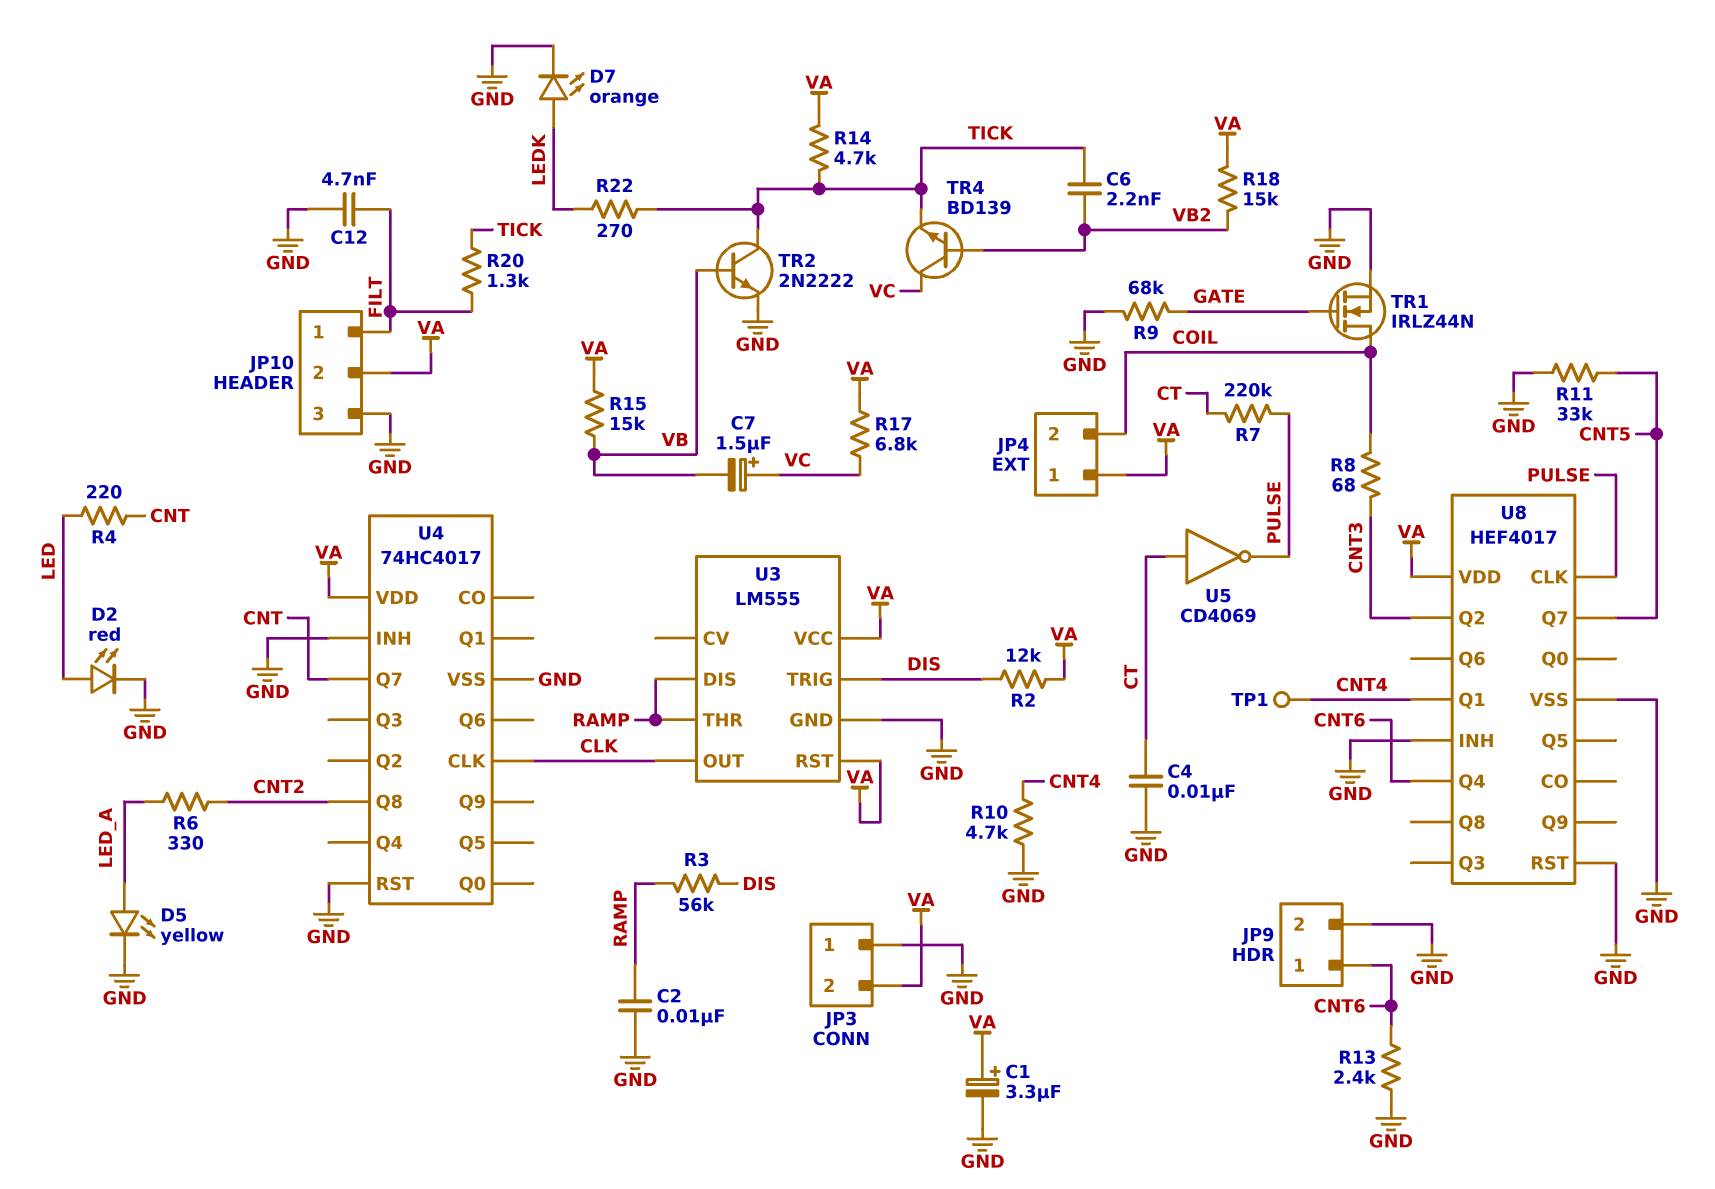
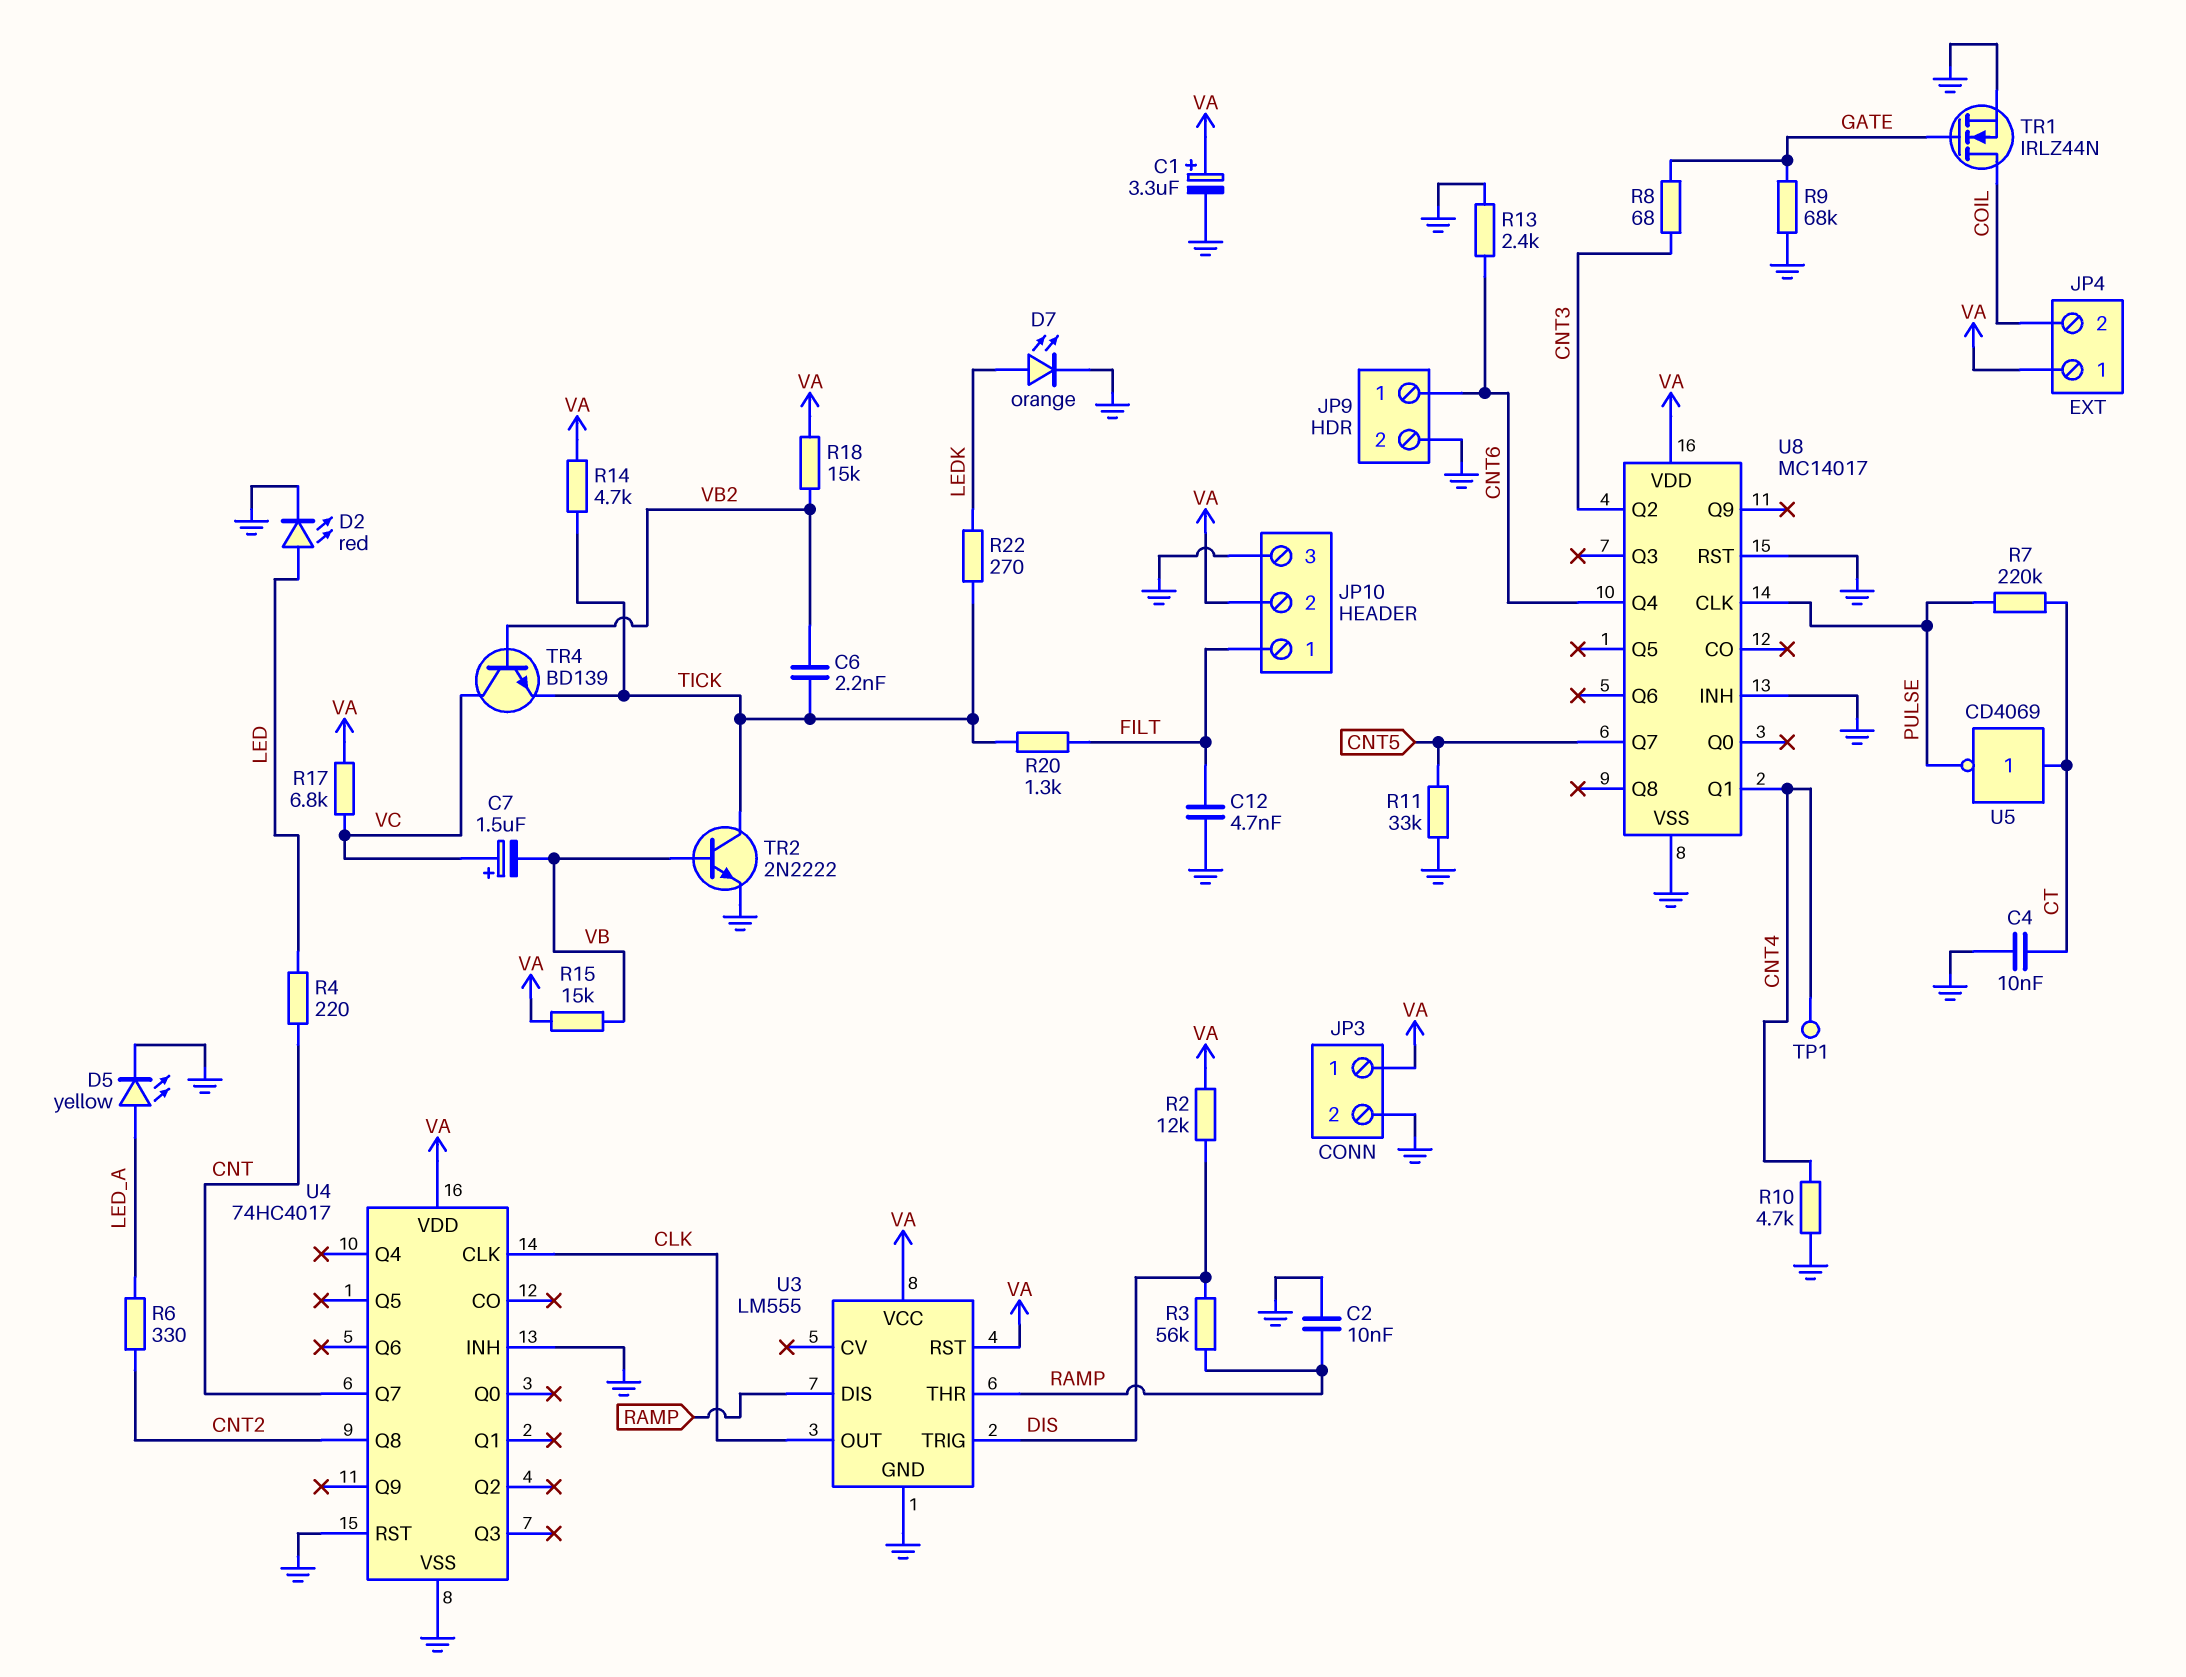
JP3 pin 1: GND -> VA
JP3 pin 2: VA -> GND
R8: 68 (CNT3, COIL) -> 68 (CNT3, GATE)
U8: HEF4017 -> MC14017

